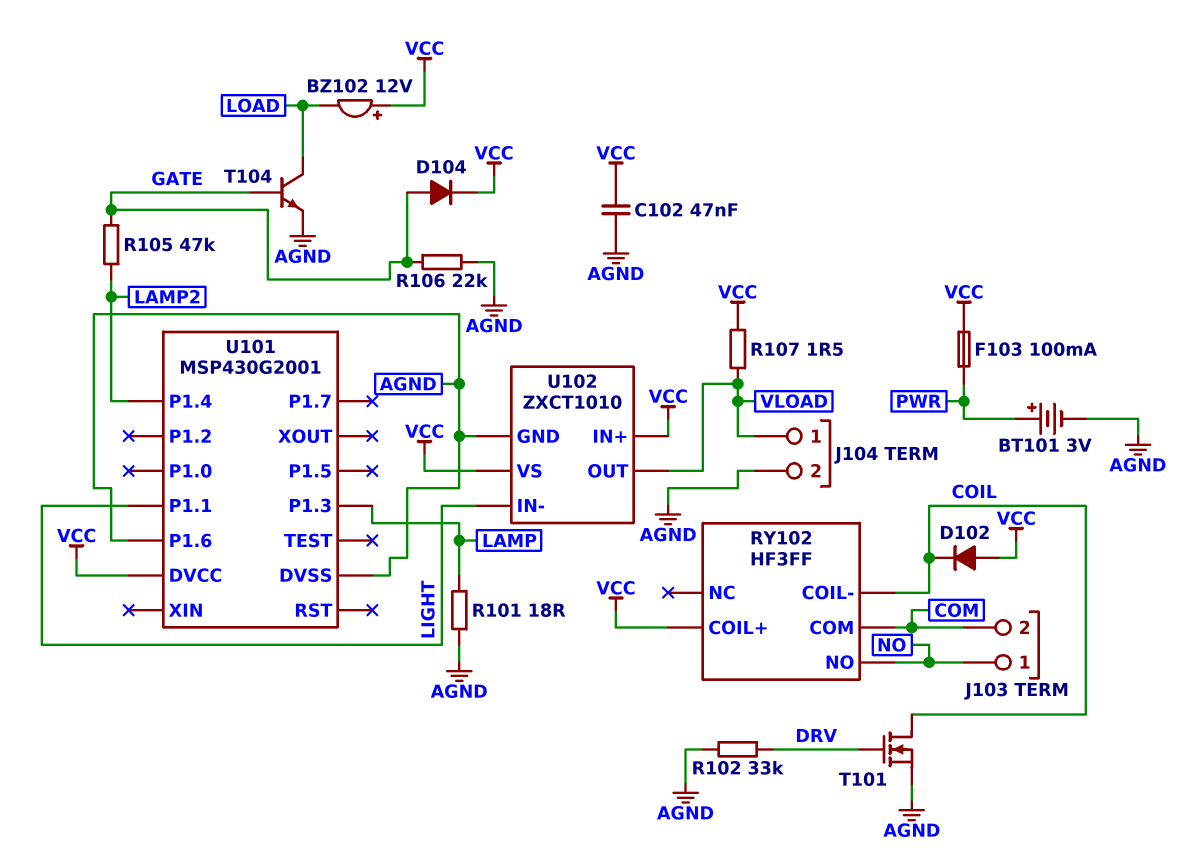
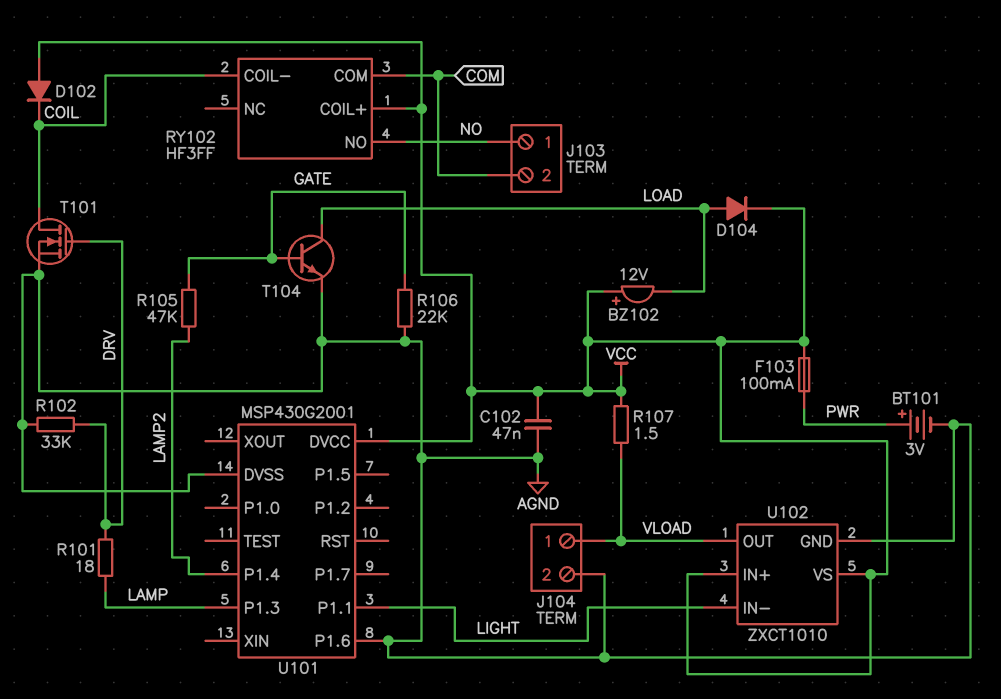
D104: diode (A GATE, K VCC) -> diode (A LOAD, K VCC)
R101: 18 (AGND, LAMP) -> 18 (DRV, LAMP)

